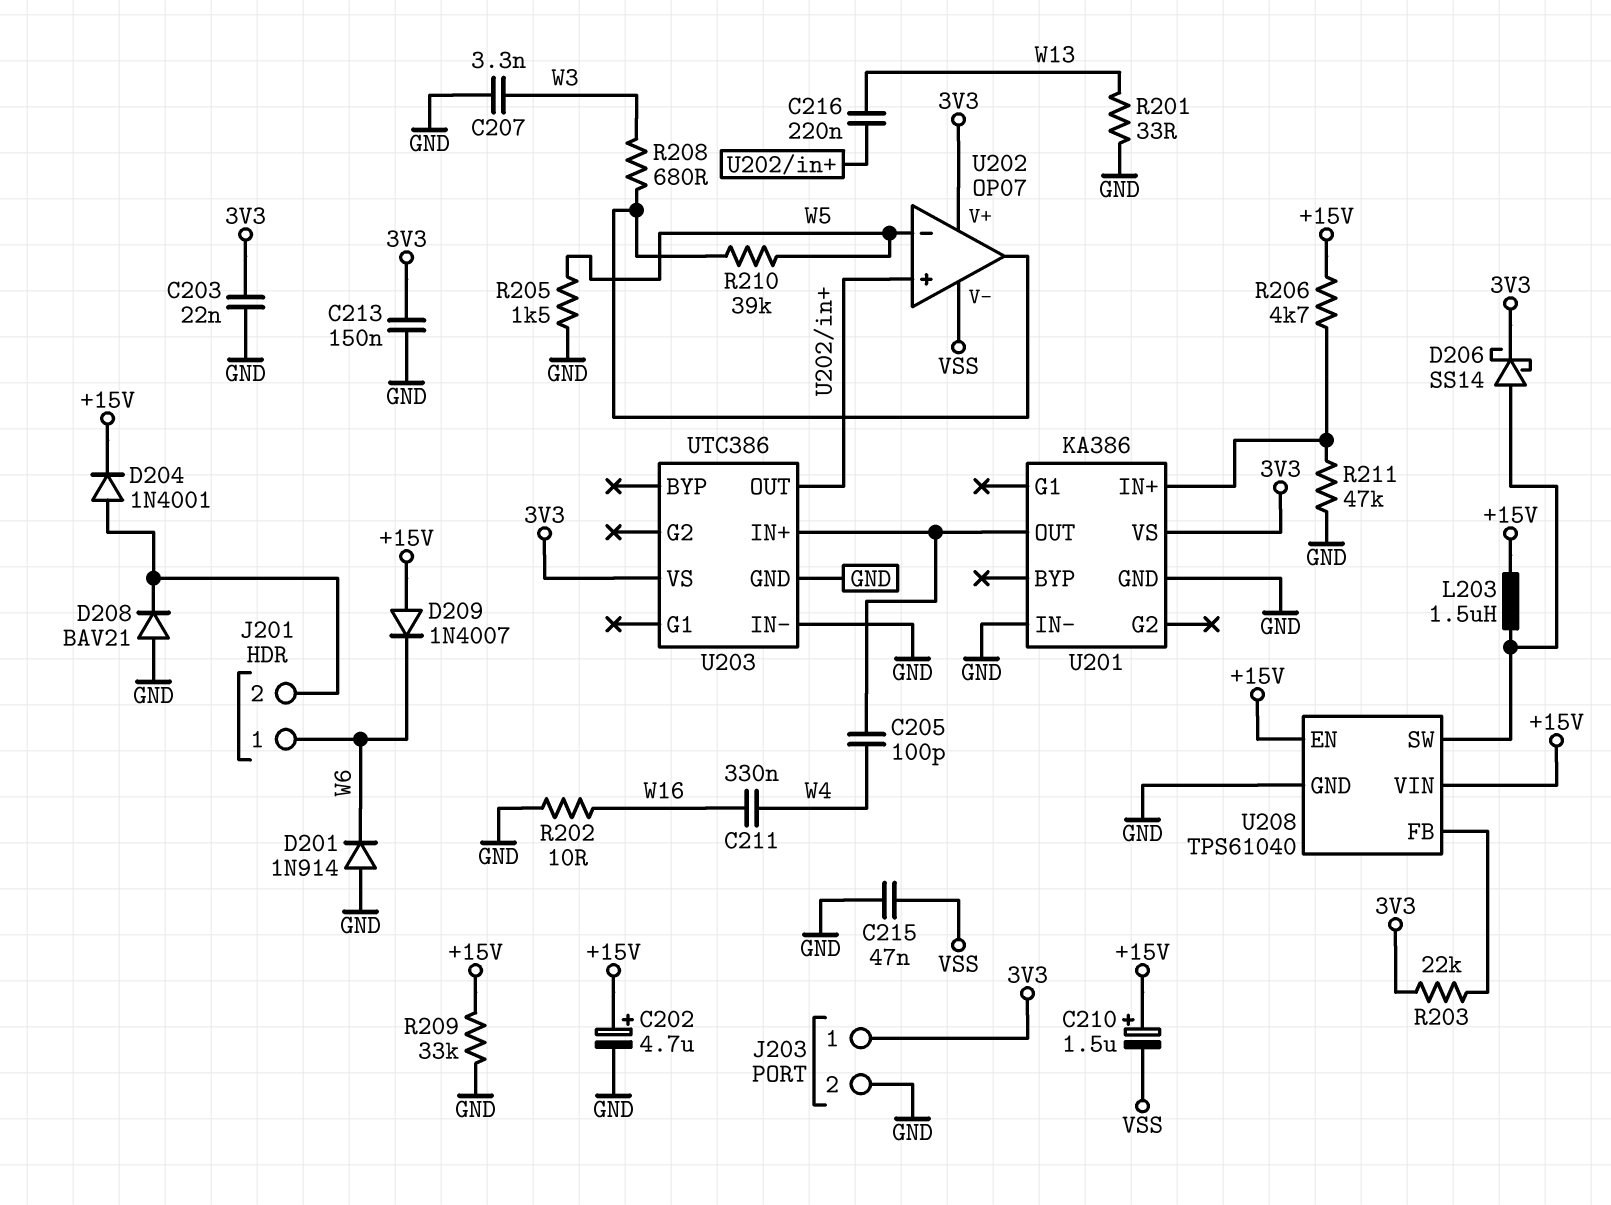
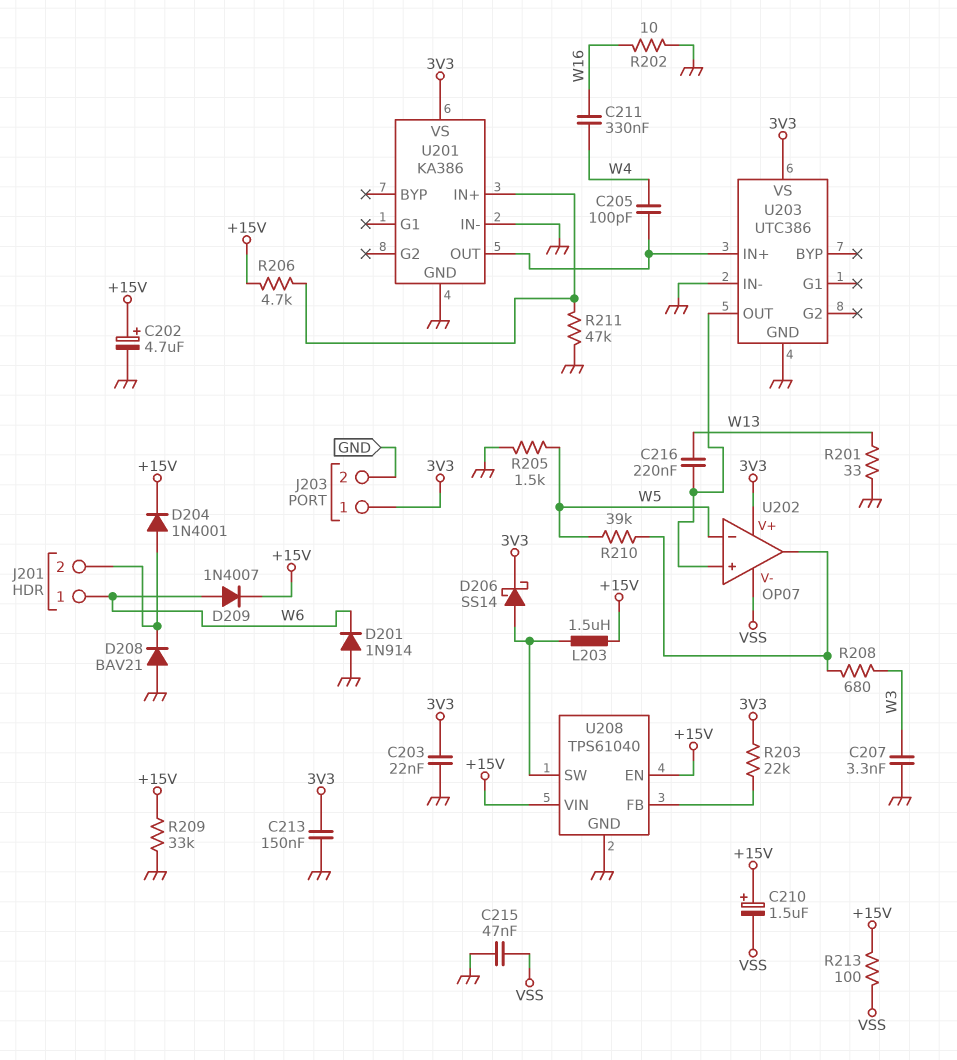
D209: diode 1N4007 (A +15V, K W6) -> diode 1N4007 (A W6, K +15V)
R213: none -> 100 (+15V, VSS)

